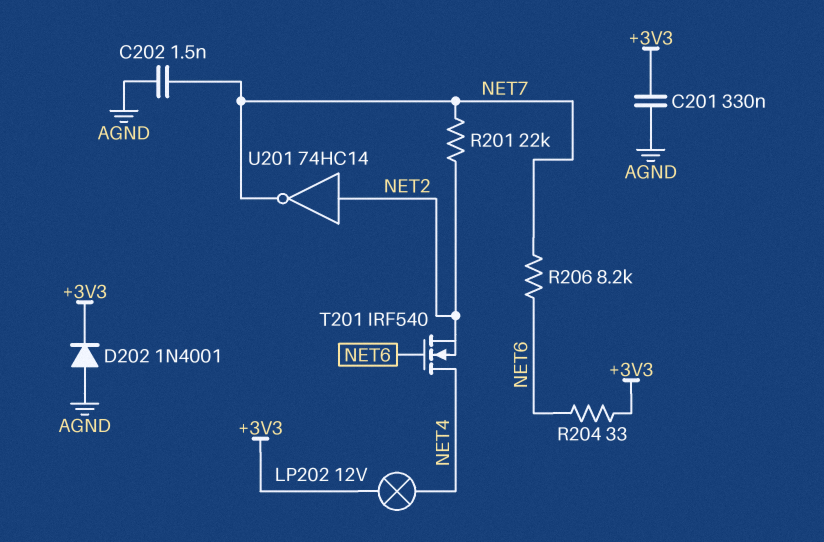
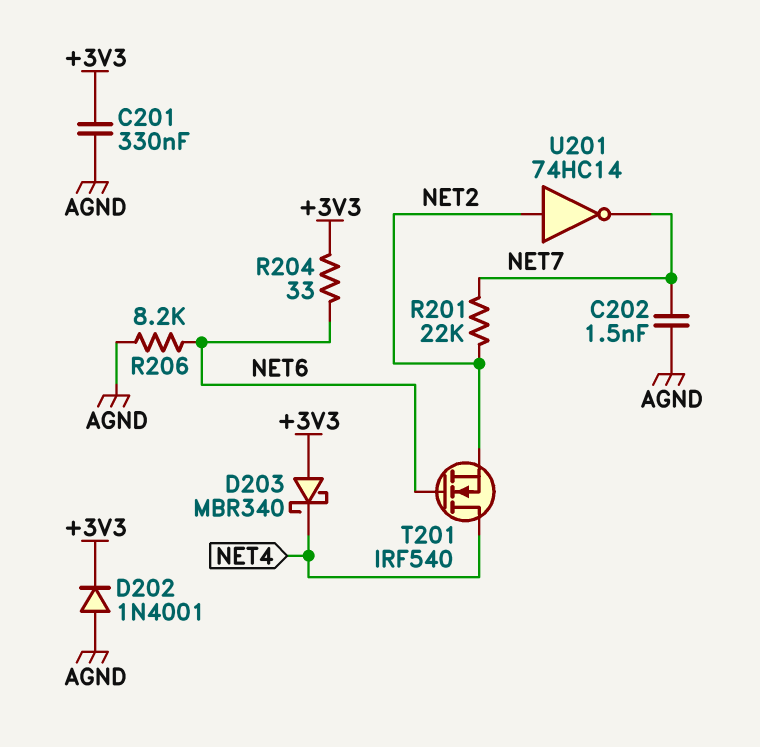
D203: none -> schottky MBR340 (A +3V3, K NET4)
LP202: lamp 12V (+3V3, NET4) -> none
R206: 8.2k (NET6, NET7) -> 8.2k (AGND, NET6)

